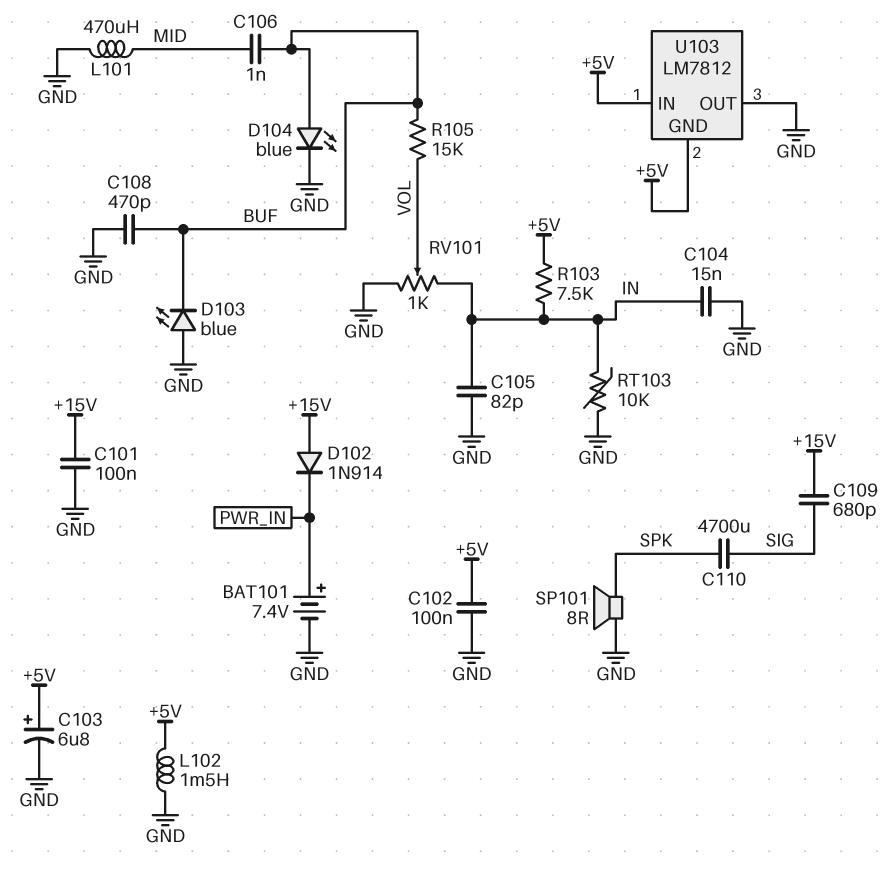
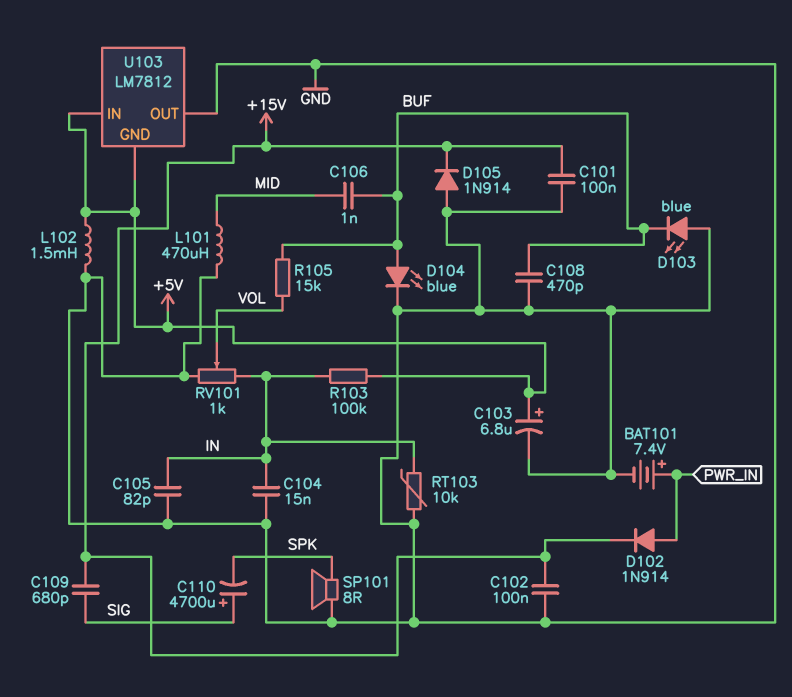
C102: 100nF (+5V, GND) -> 100nF (+15V, GND)
C110: 4700uF (SIG, SPK) -> 4700uF (plus SIG, minus SPK)
D102: diode 1N914 (A +15V, K PWR_IN) -> diode 1N914 (A PWR_IN, K +15V)
D105: none -> diode 1N914 (A GND, K +15V)
R103: 7.5k (+5V, IN) -> 100k (+5V, IN)

